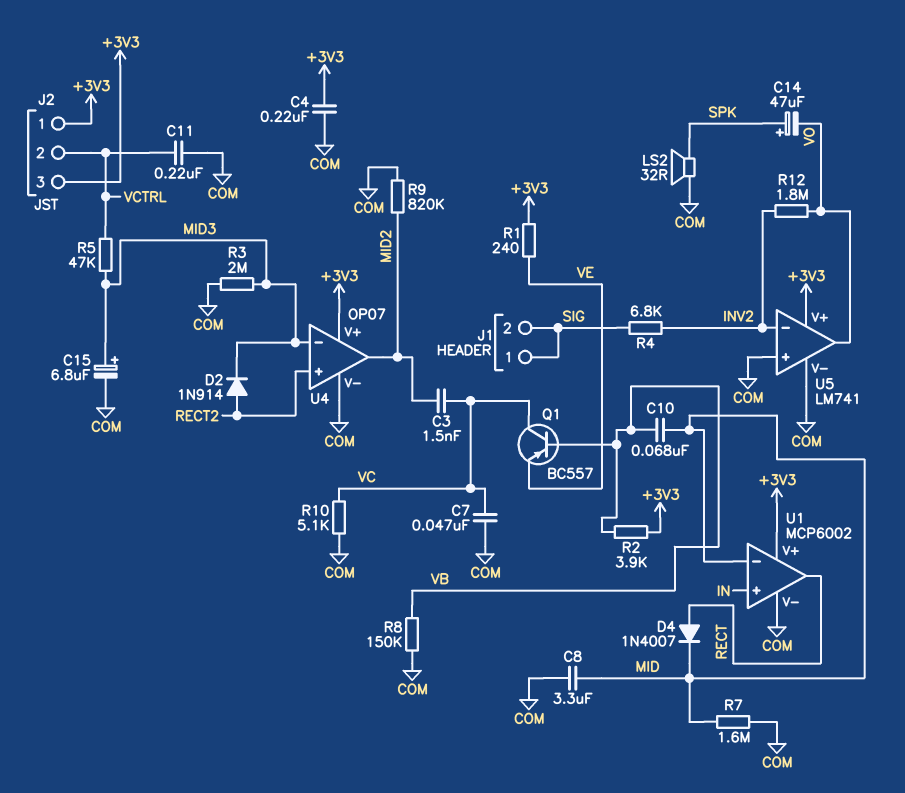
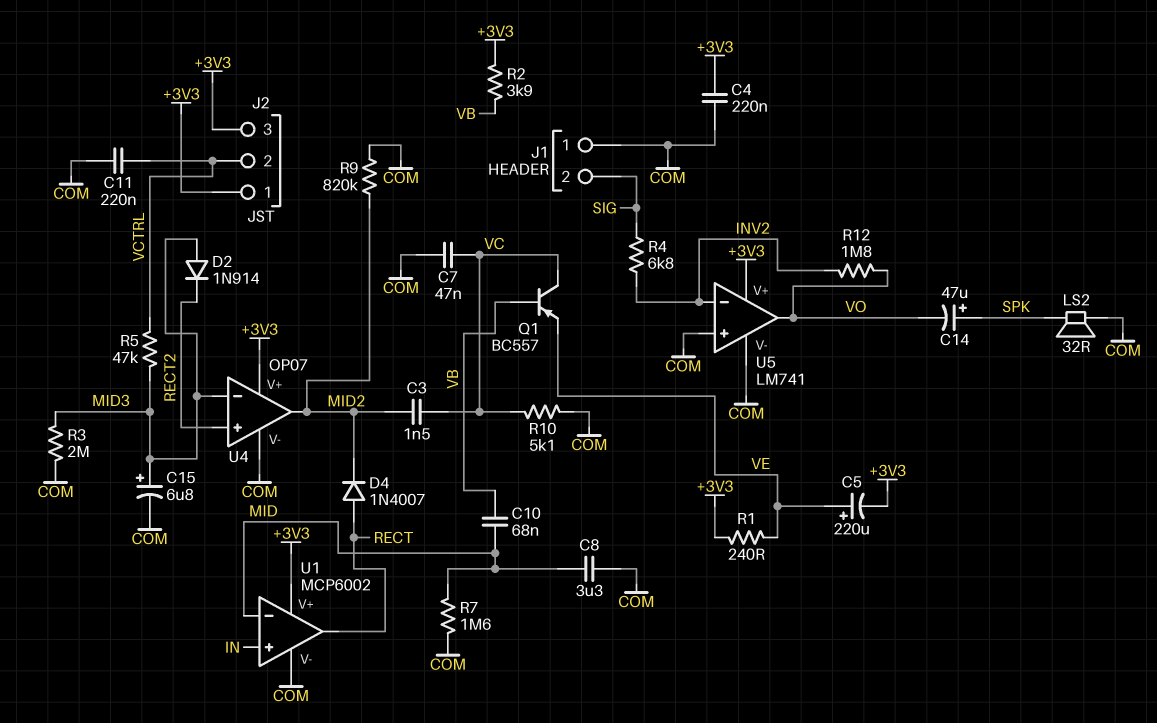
C5: none -> 220uF (plus VE, minus +3V3)
D2: diode 1N914 (A RECT2, K MID3) -> diode 1N914 (A MID3, K RECT2)
D4: diode 1N4007 (A RECT, K MID) -> diode 1N4007 (A RECT, K MID2)
J1 pin 1: SIG -> COM
R8: 150k (COM, VB) -> none

